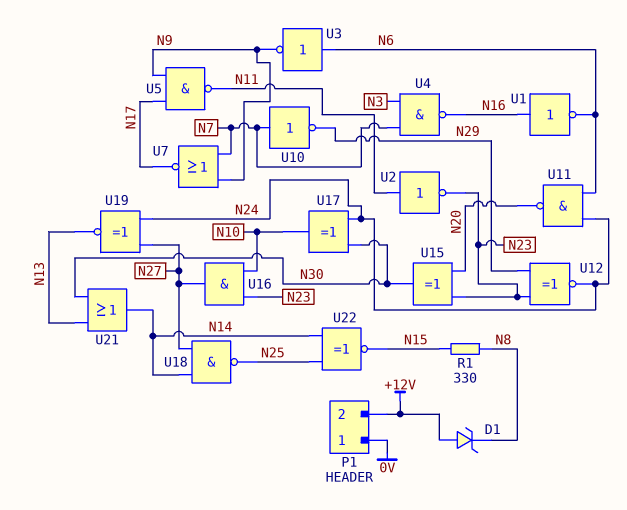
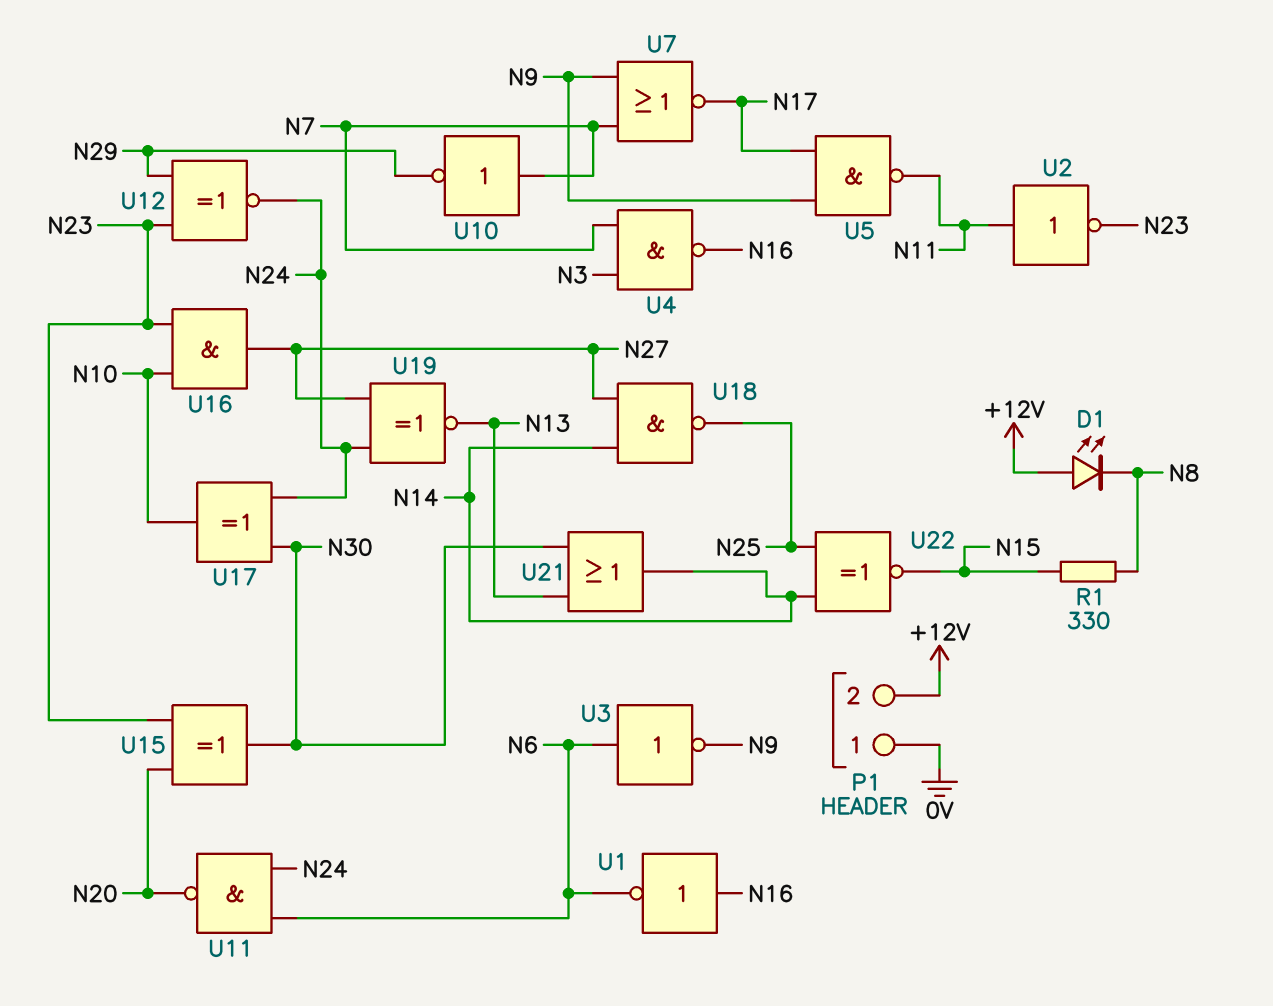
D1: zener (A +12V, K N8) -> LED (A +12V, K N8)

